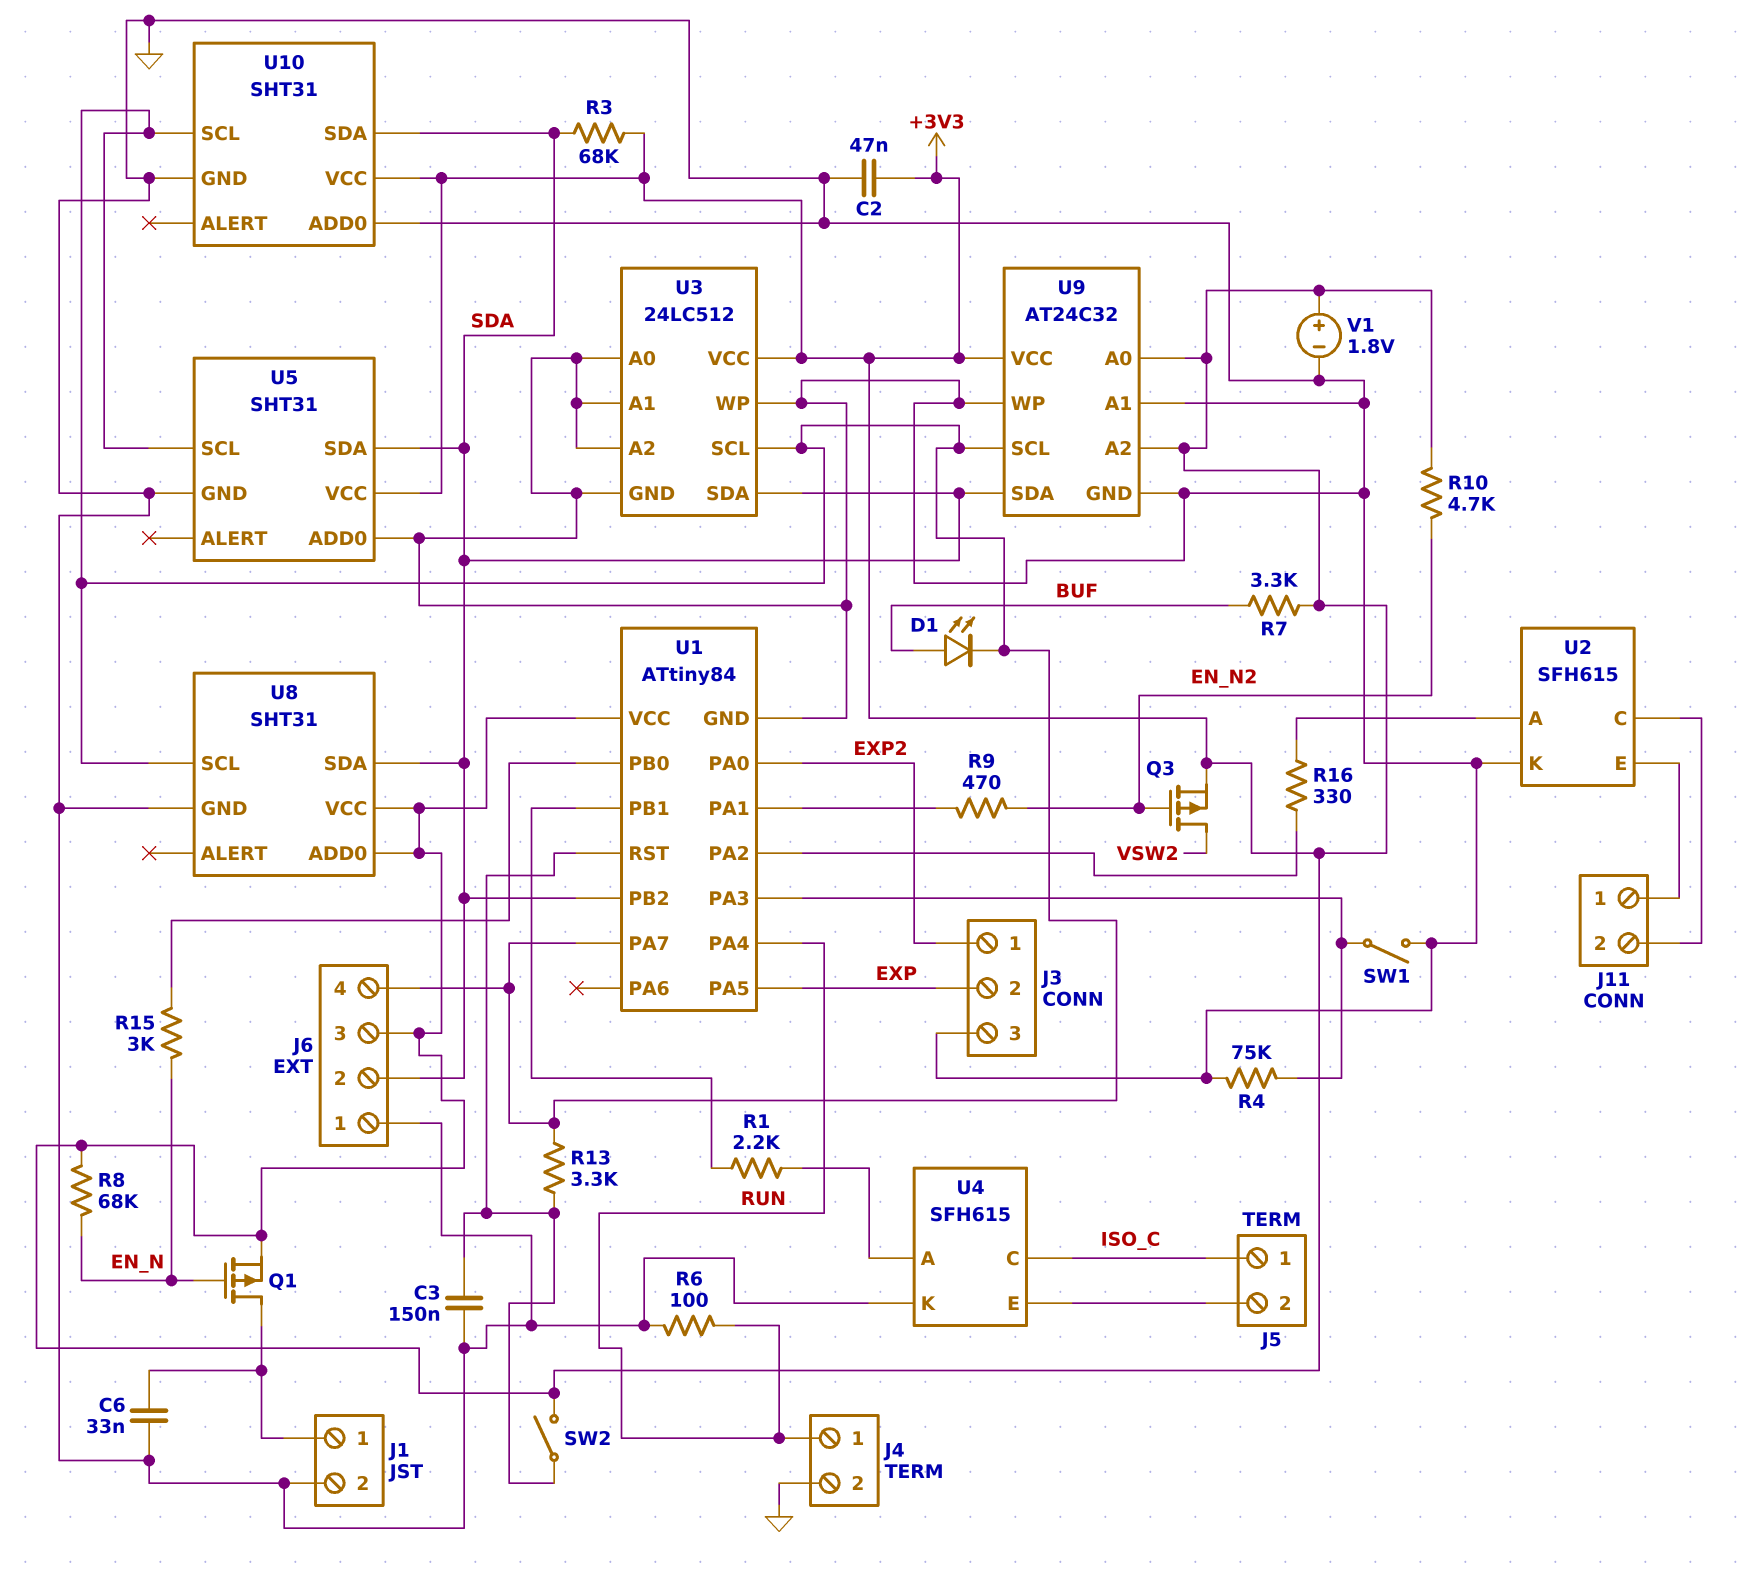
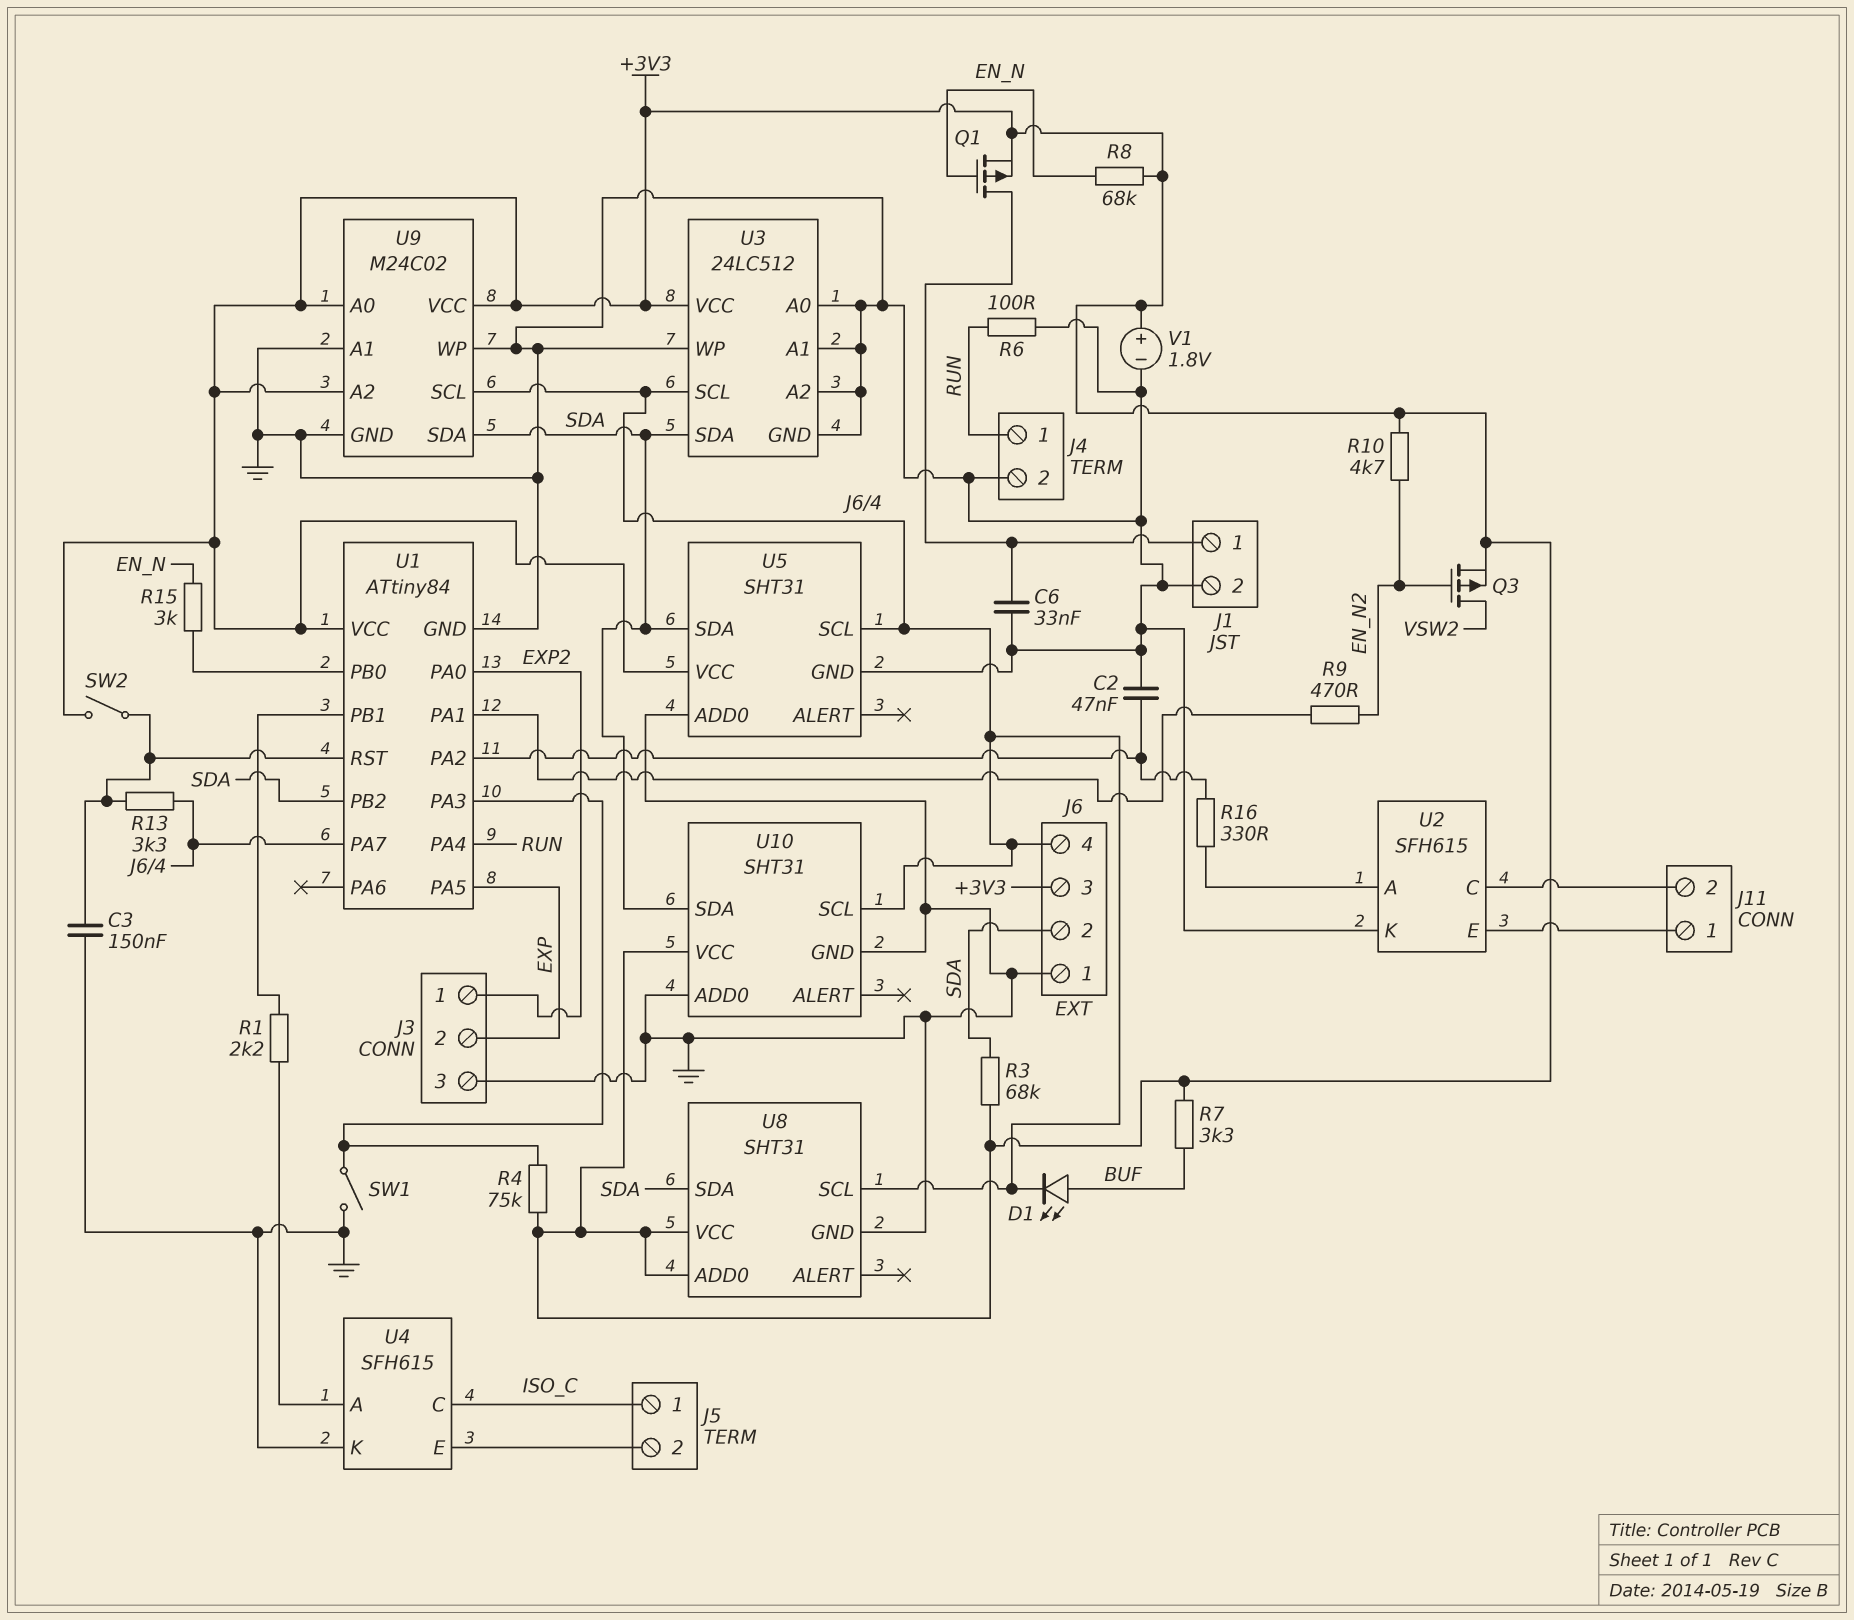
C2: 47nF (+3V3, GND) -> 47nF (GND, U1/PA2)
R4: 75k (GND, U1/PA3) -> 75k (+3V3, U1/PA3)
U9: AT24C32 -> M24C02

